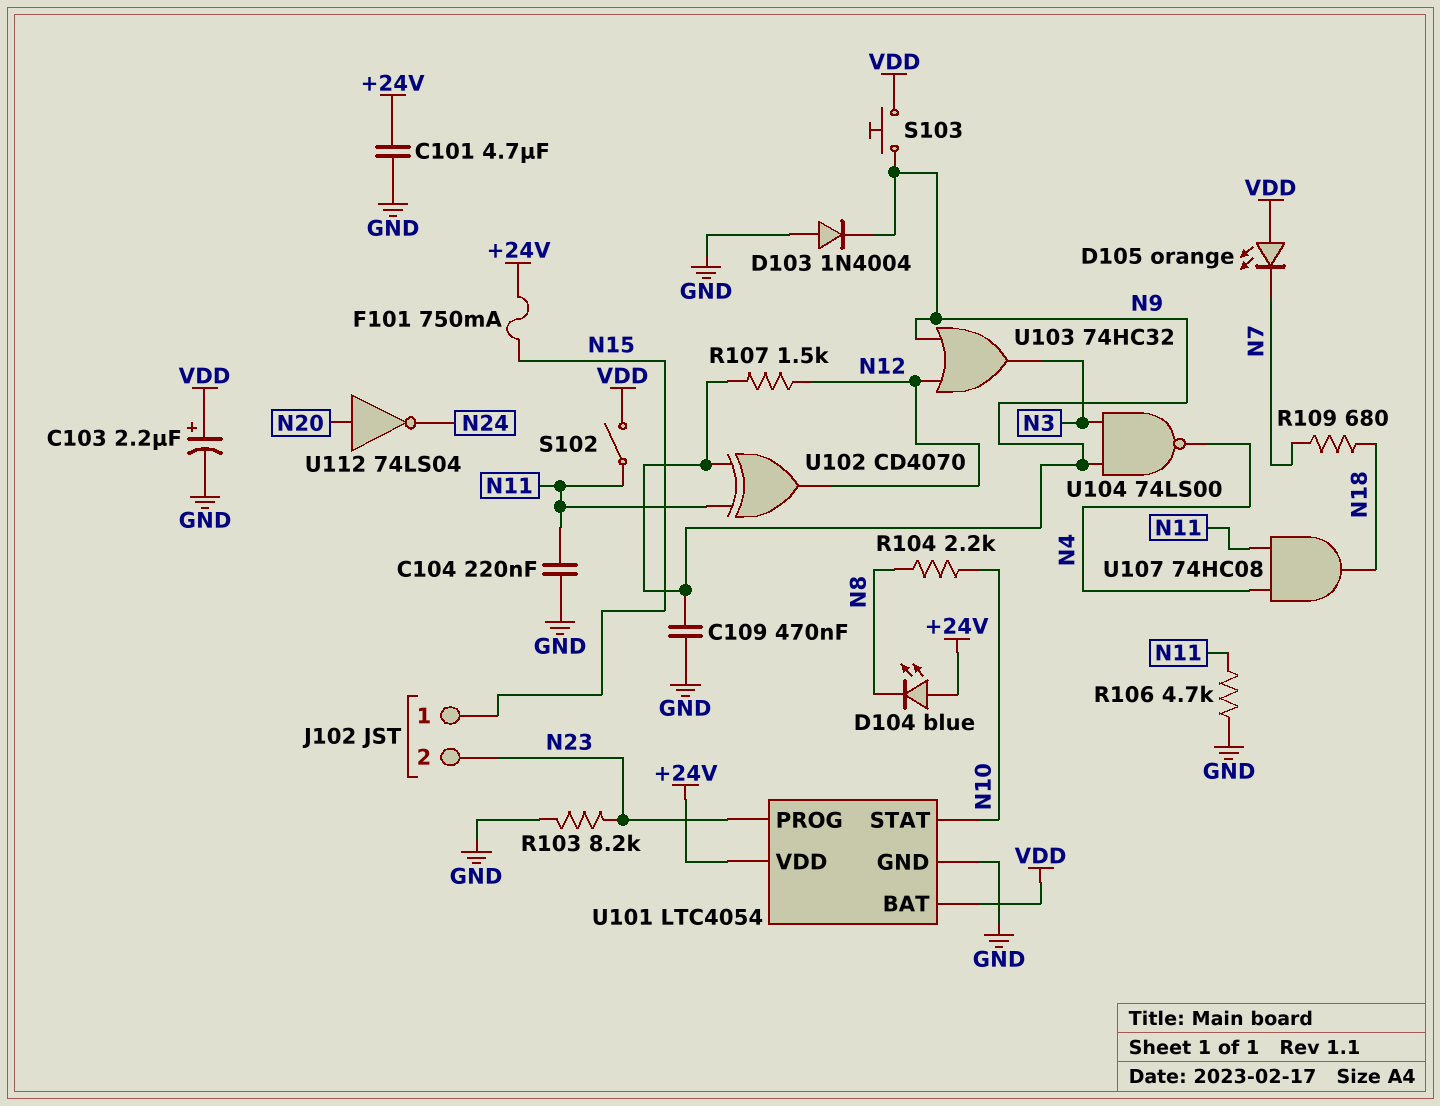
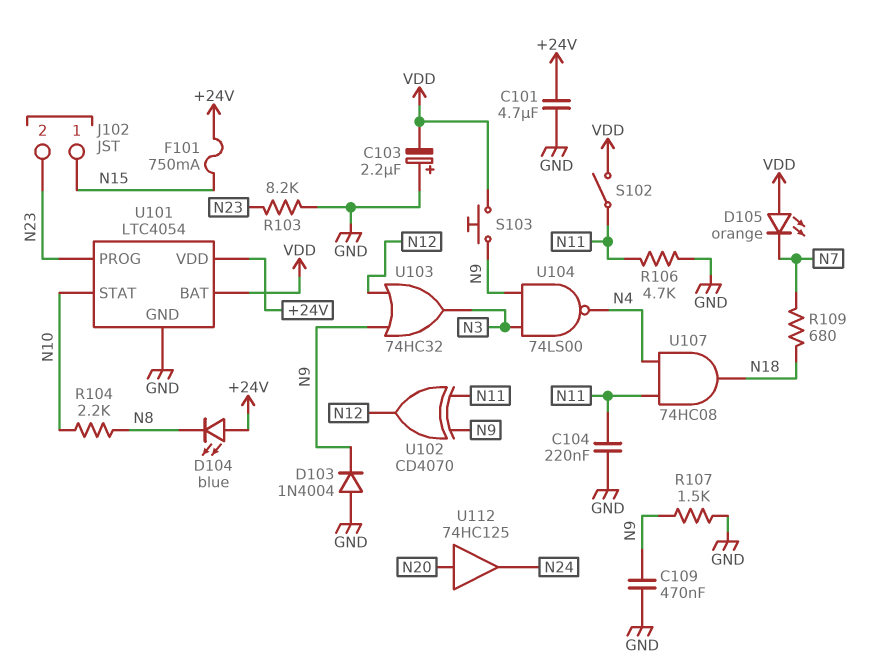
C103: 2.2uF (plus VDD, minus GND) -> 2.2uF (plus GND, minus VDD)
R107: 1.5k (N9, N12) -> 1.5k (GND, N9)
U112: NOT 74LS04 (in N20, out N24) -> buffer 74HC125 (in N20, out N24)

